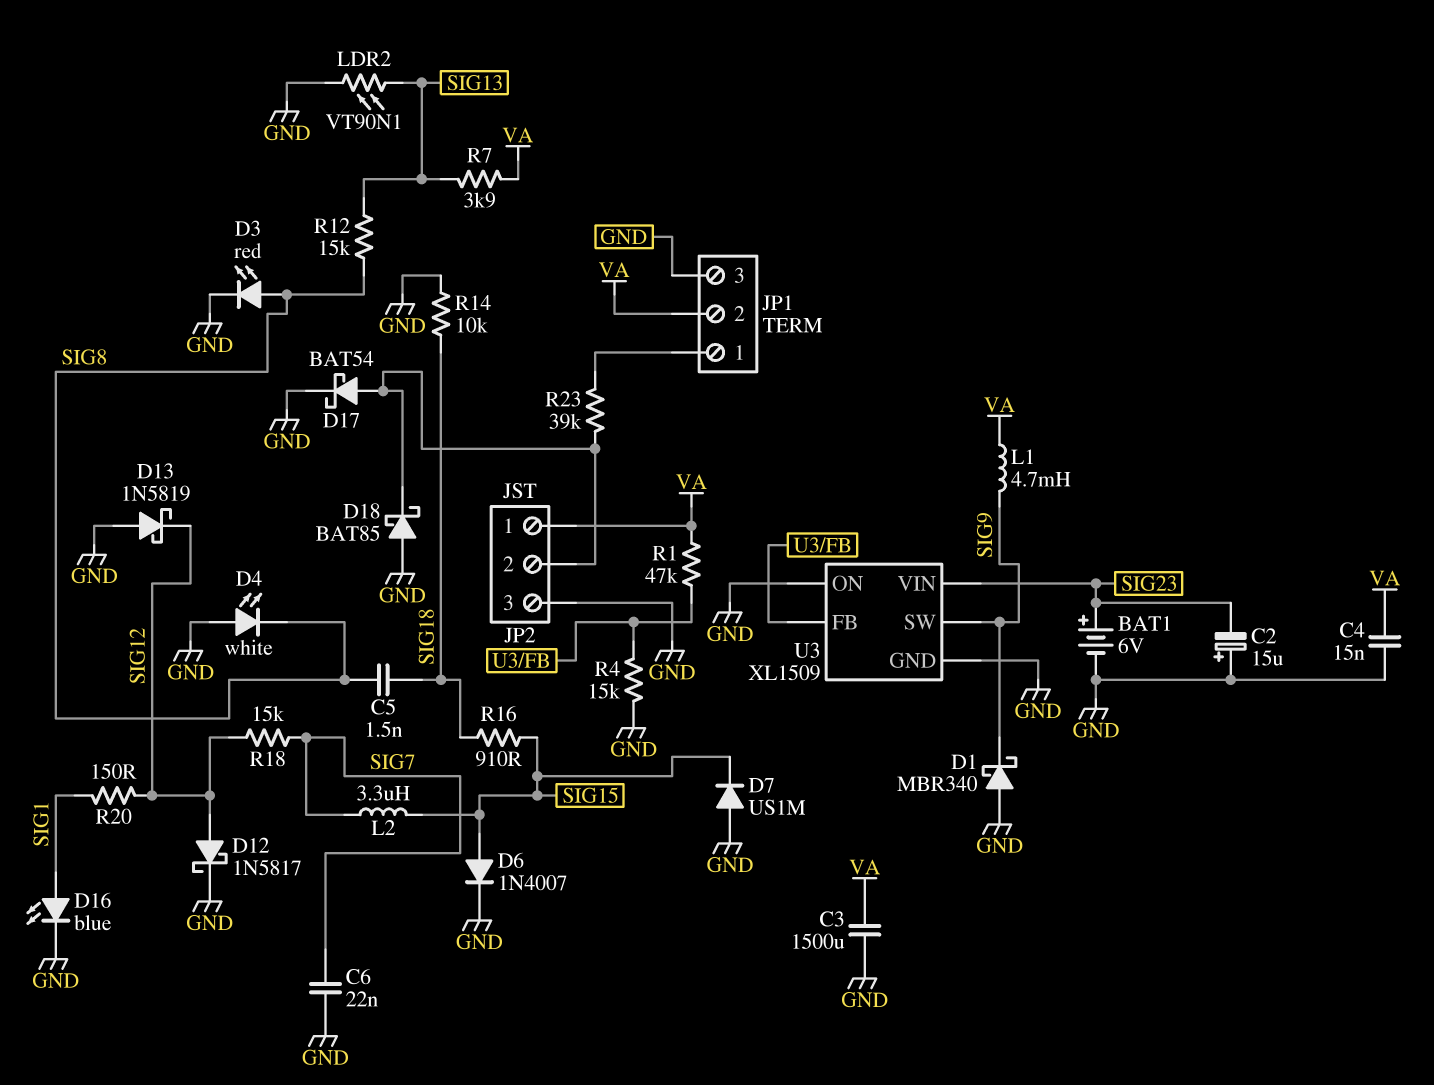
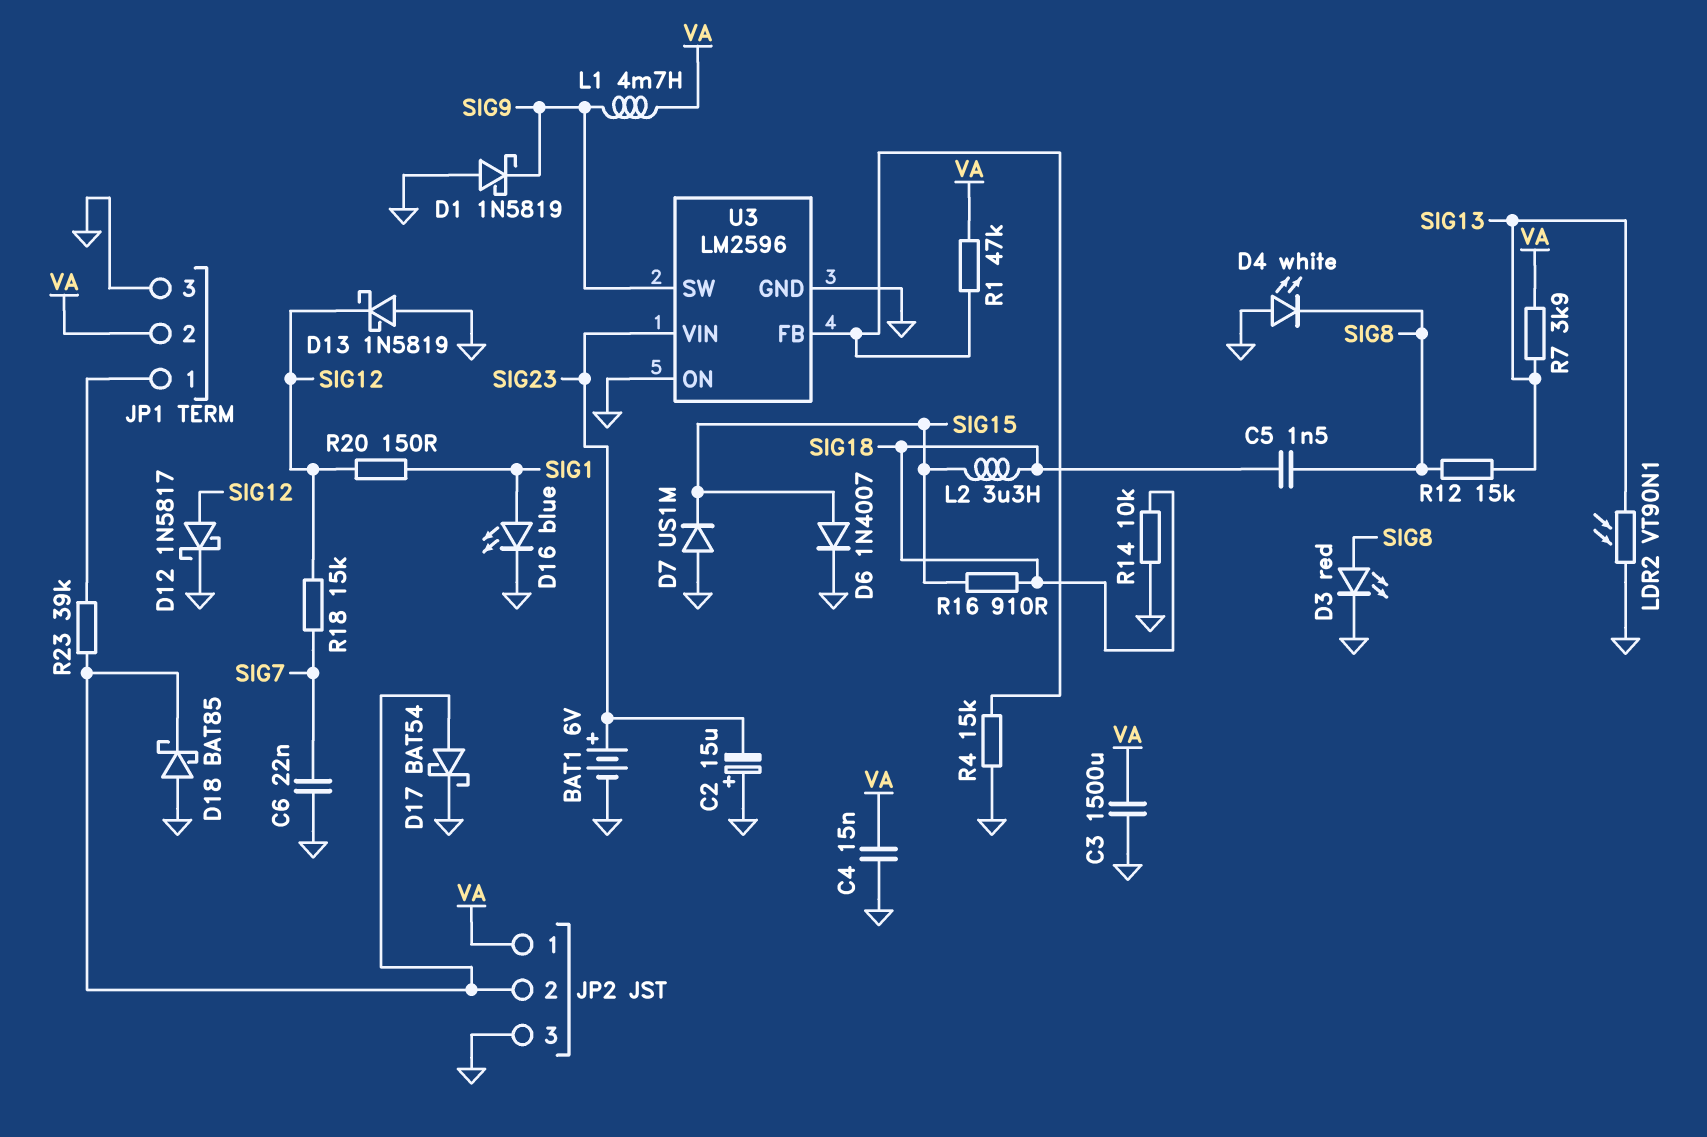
D1: schottky MBR340 (A GND, K SIG9) -> schottky 1N5819 (A GND, K SIG9)
L2: 3.3uH (SIG7, SIG15) -> 3.3uH (SIG15, SIG18)
U3: XL1509 -> LM2596

